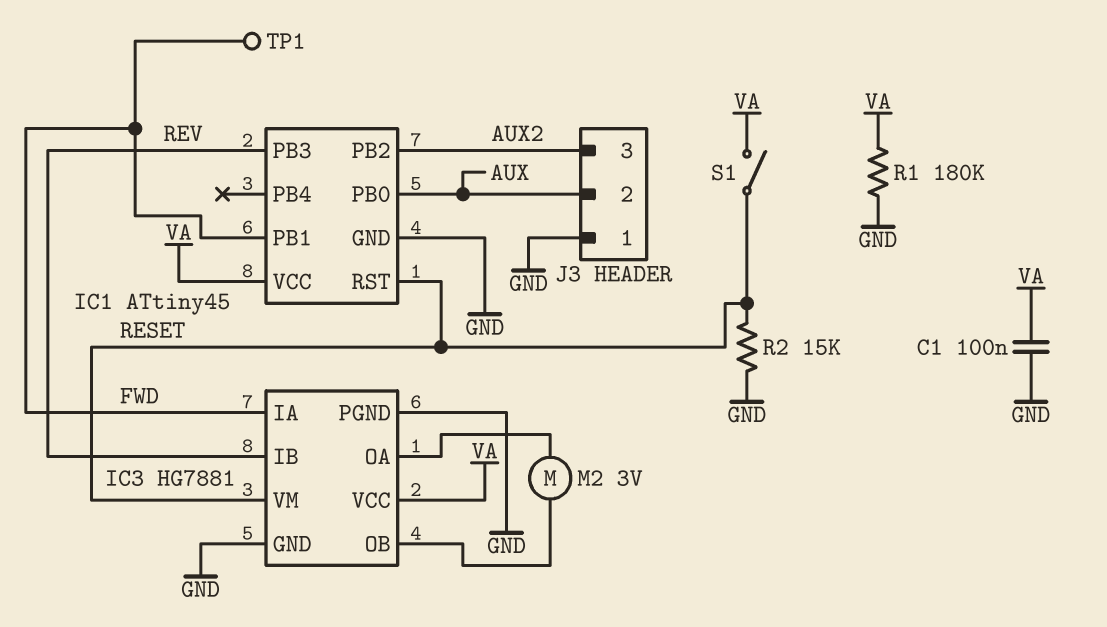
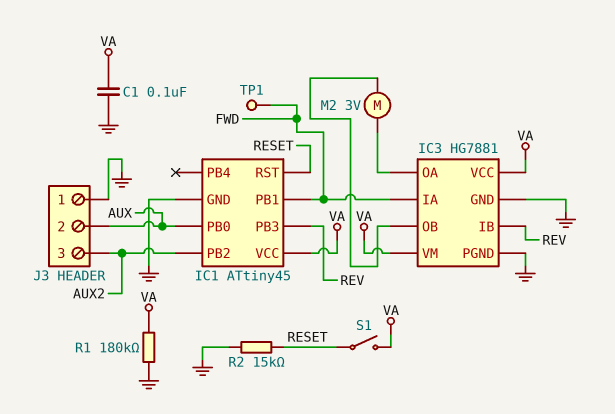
IC3 pin VM: RESET -> VA

